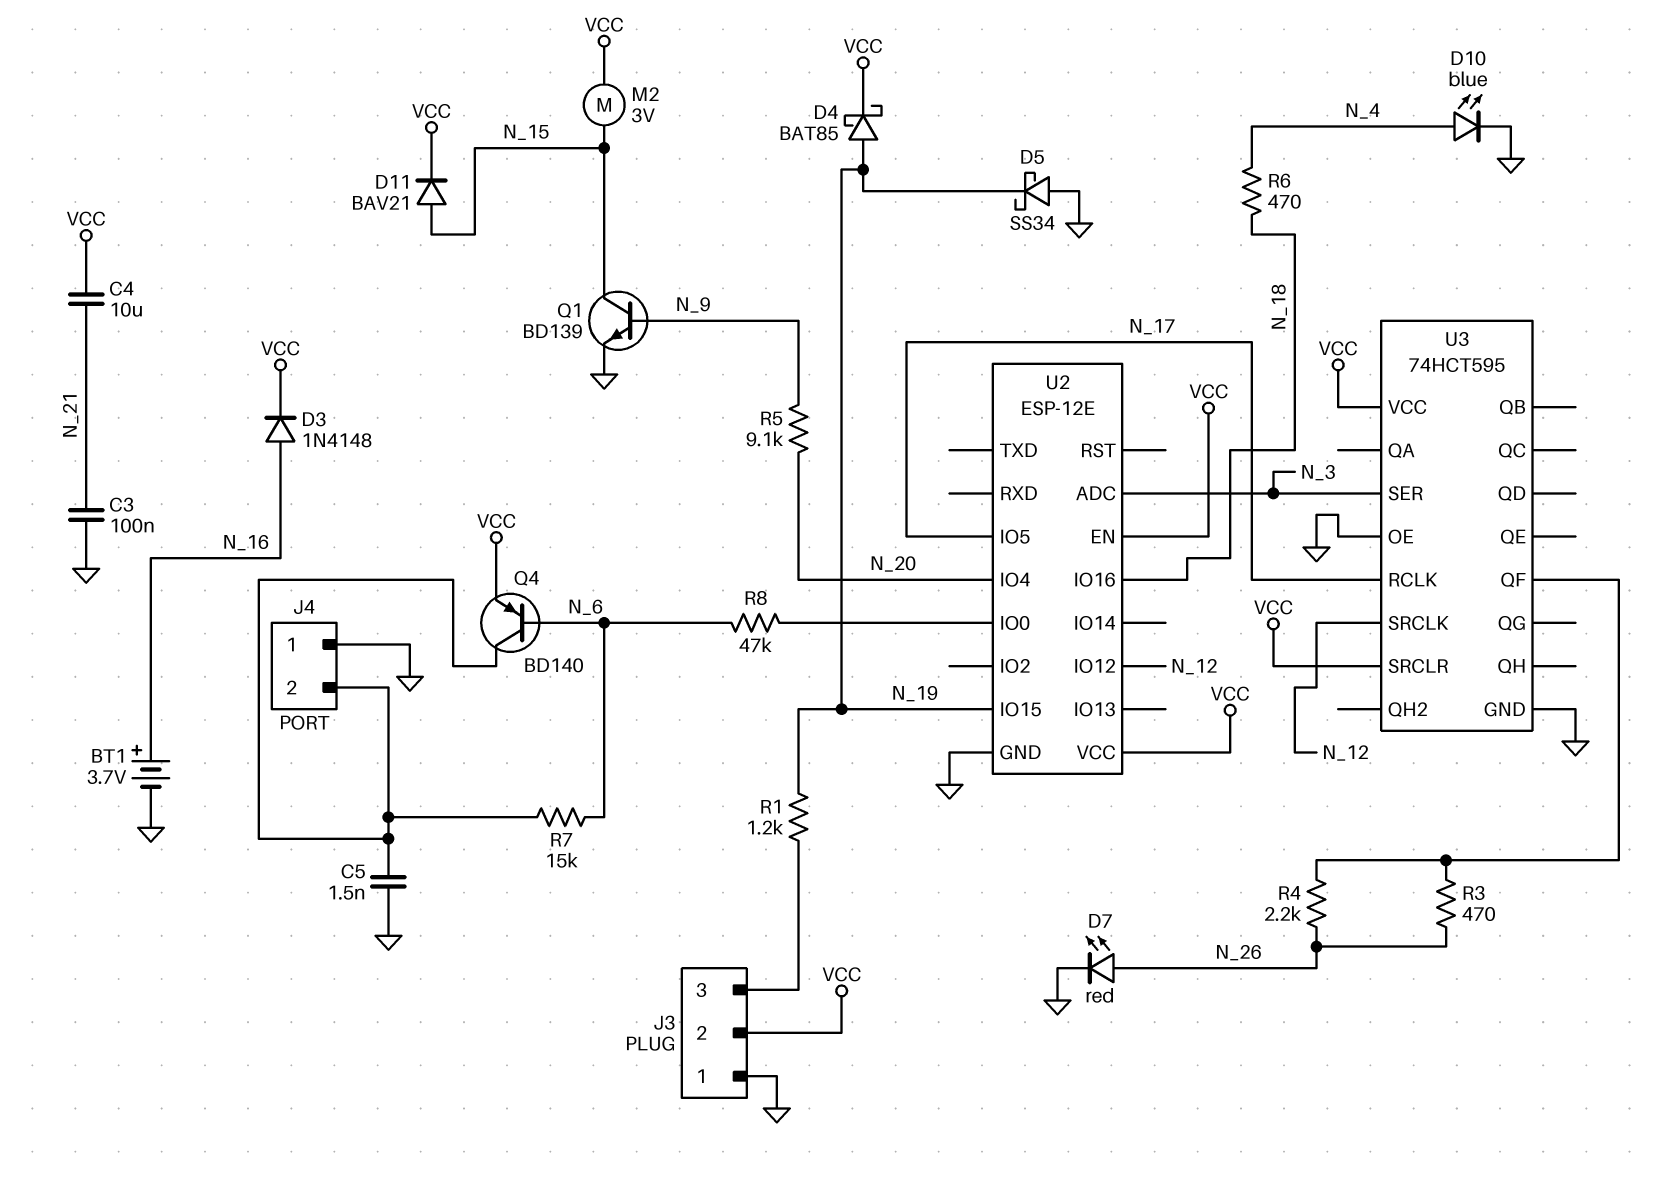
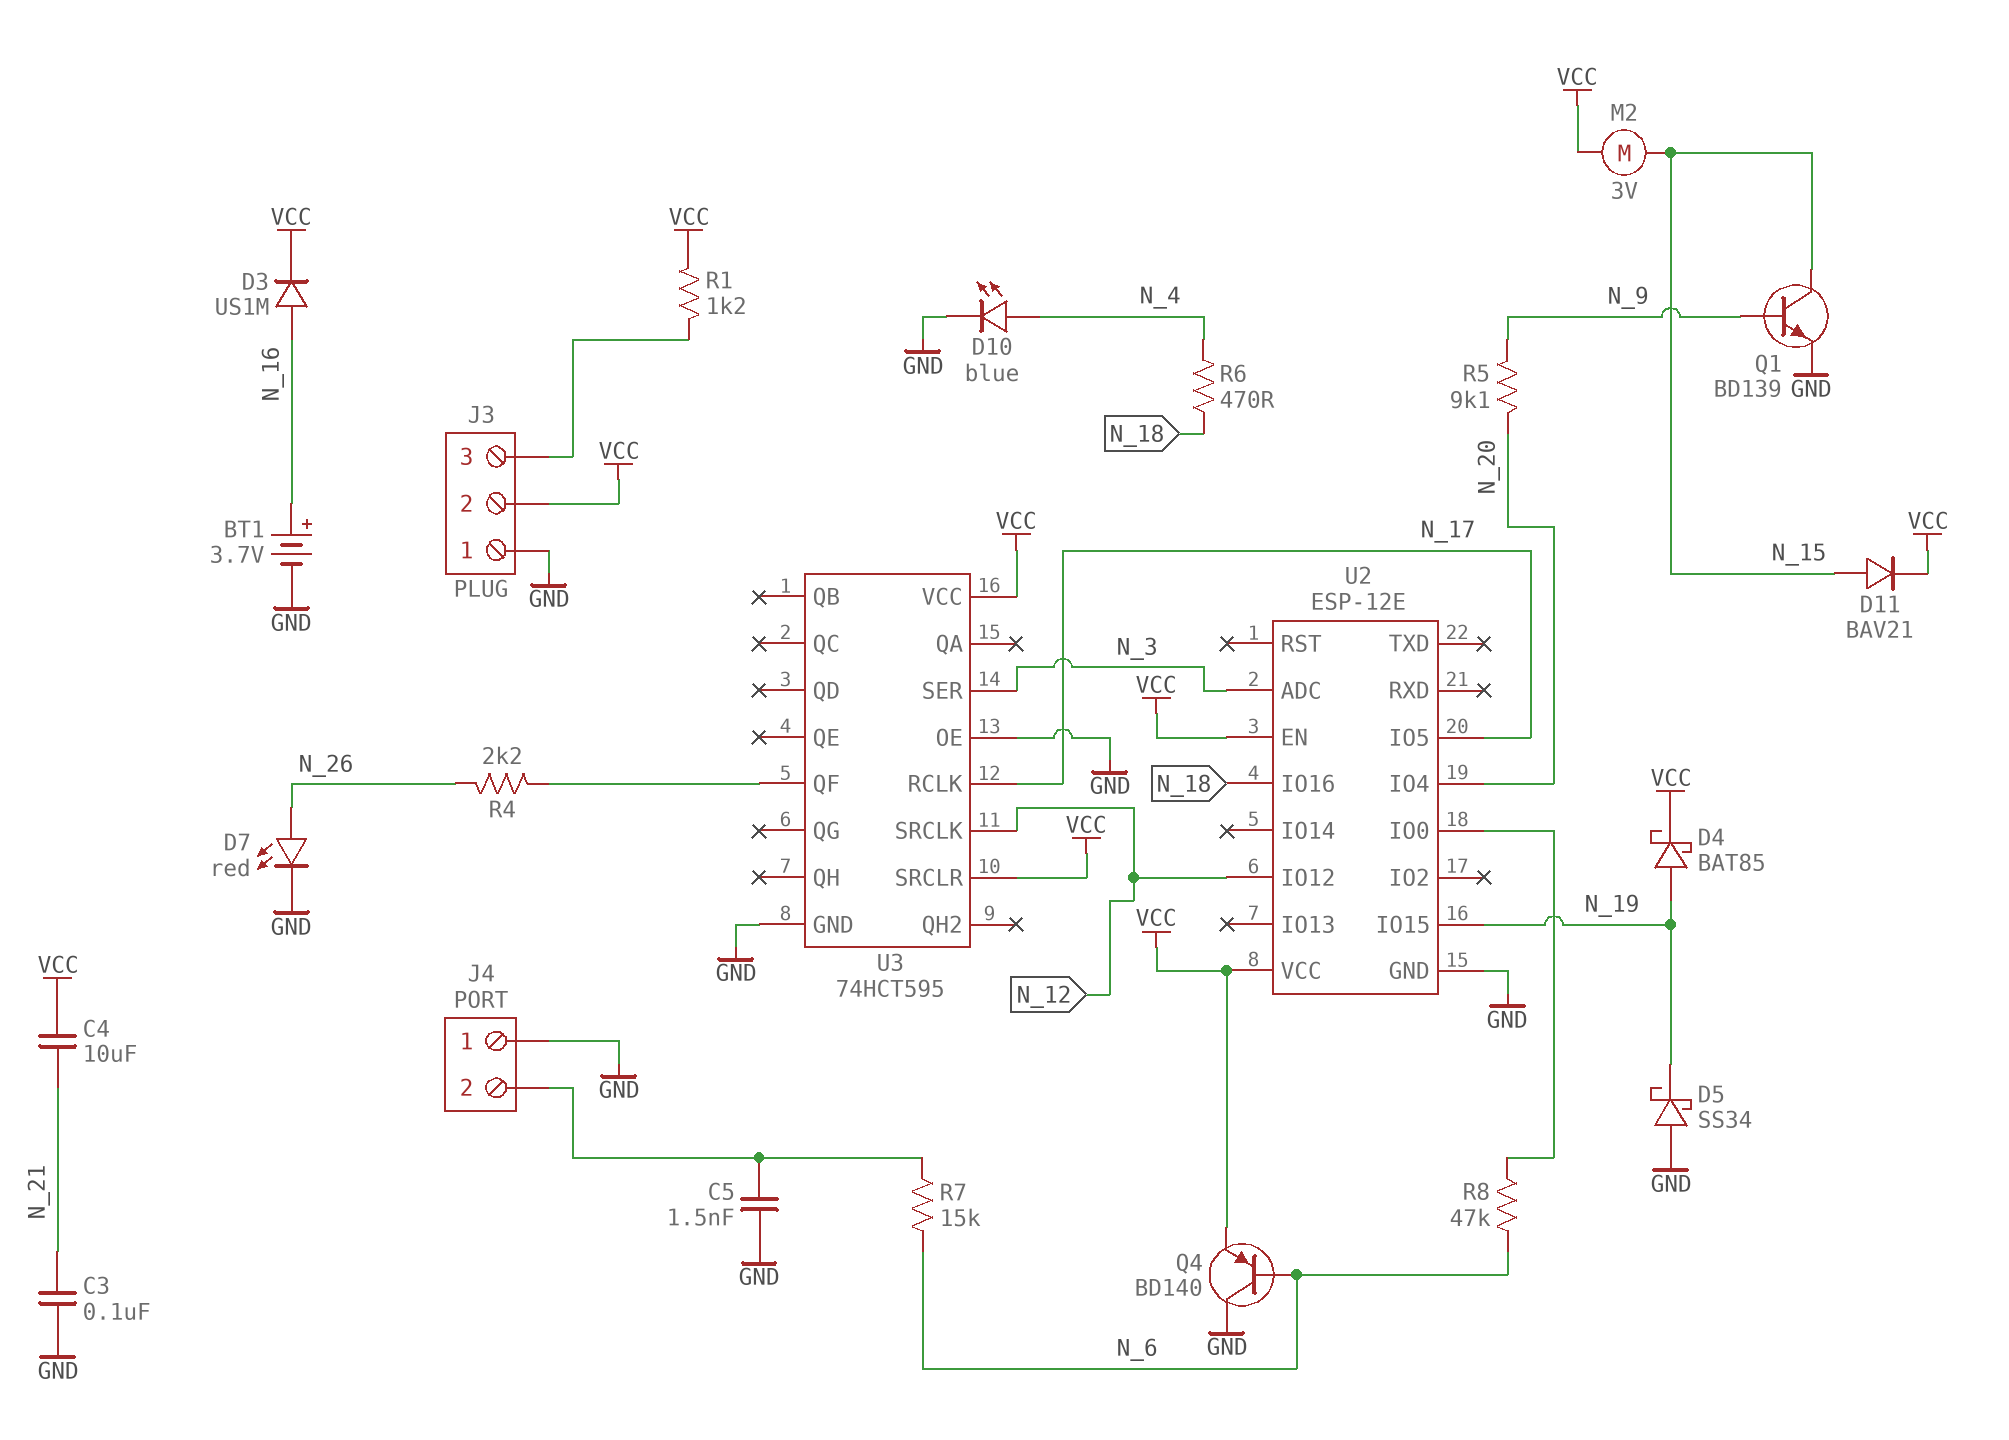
D3: diode 1N4148 (A N_16, K VCC) -> diode US1M (A N_16, K VCC)
Q4: PNP BD140 (B N_6, C J4/2, E VCC) -> PNP BD140 (B N_6, C GND, E VCC)
R1: 1.2k (J3/3, N_19) -> 1.2k (J3/3, VCC)
R3: 470 (N_26, U3/QF) -> none

